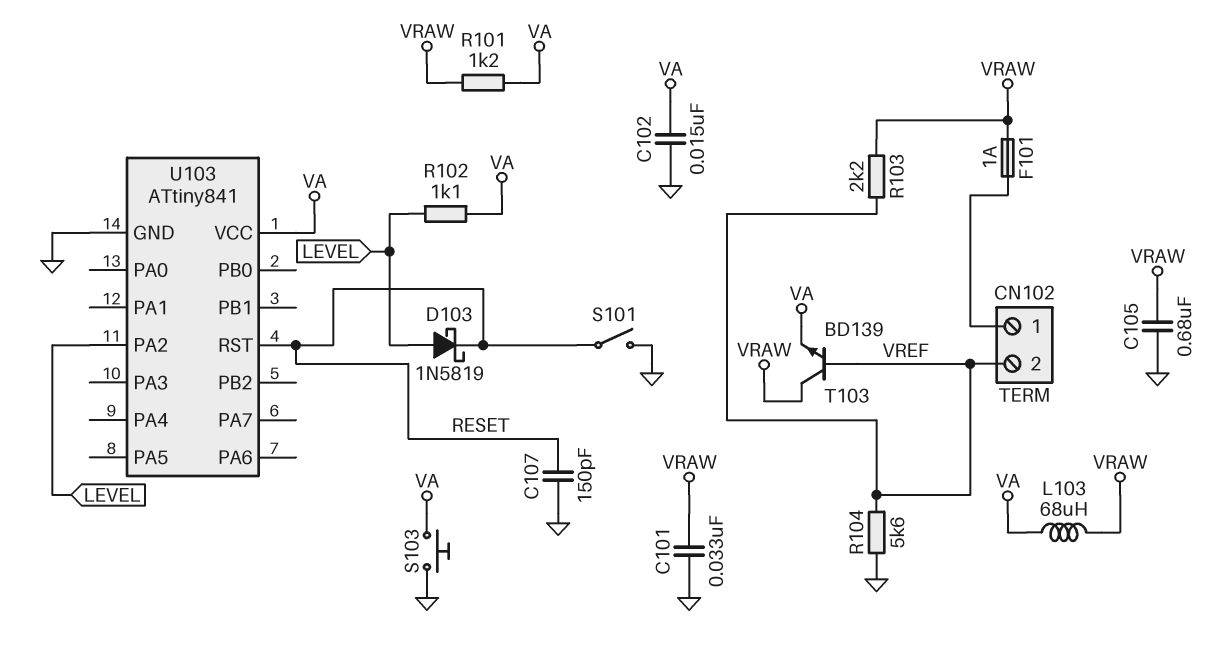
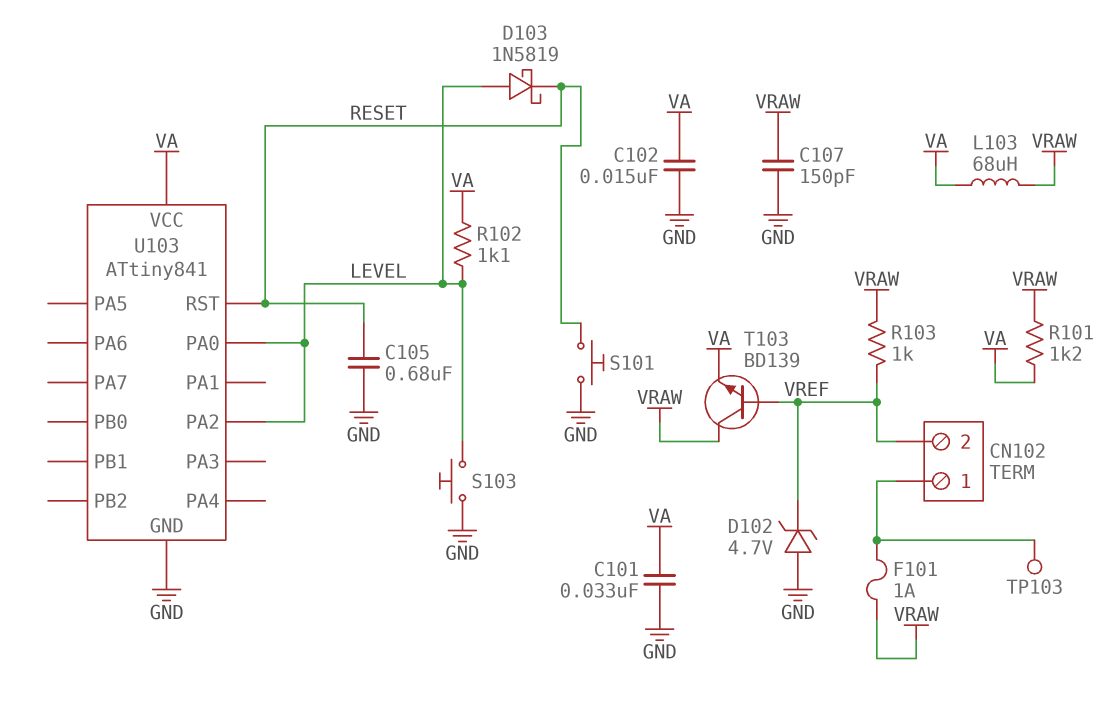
C101: 33nF (GND, VRAW) -> 33nF (GND, VA)
C105: 680nF (GND, VRAW) -> 680nF (GND, RESET)
C107: 150pF (GND, RESET) -> 150pF (GND, VRAW)
D102: none -> zener 4.7V (A GND, K VREF)
R103: 2.2k (VRAW, VREF) -> 1k (VRAW, VREF)
R104: 5.6k (GND, VREF) -> none
S101: switch (GND, RESET) -> button (GND, RESET)
S103: button (GND, VA) -> button (GND, LEVEL)
TP103: none -> test point (CN102/1)
U103 pin PA0: none -> LEVEL

